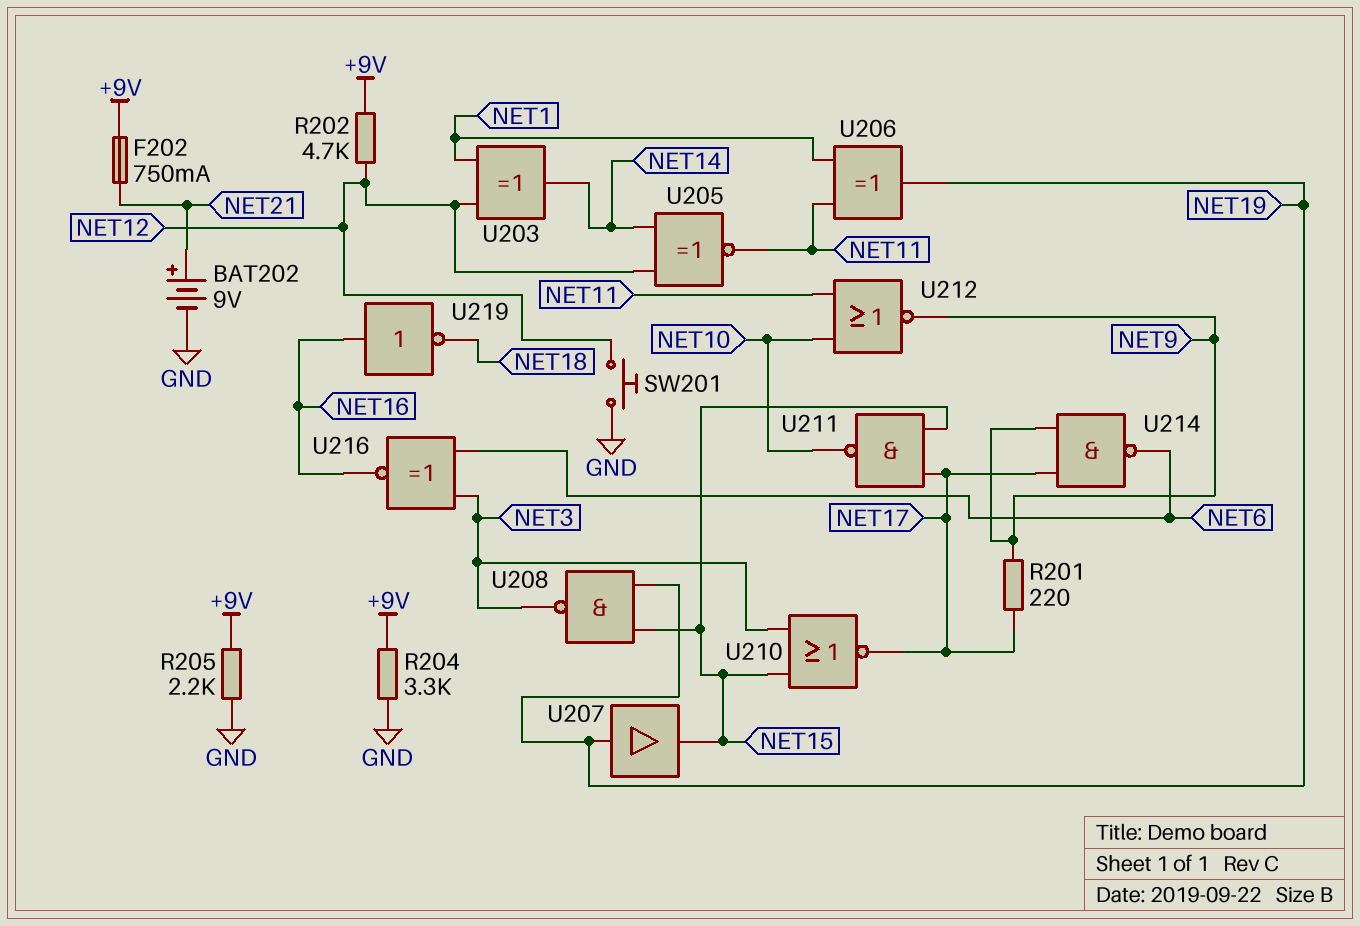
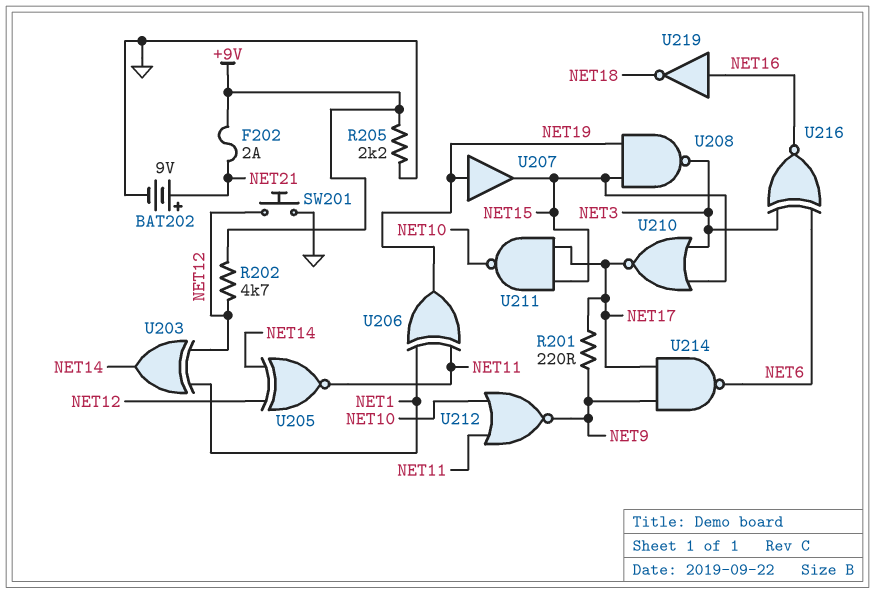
F202: 750mA (+9V, NET21) -> 2A (+9V, NET21)
R204: 3.3k (+9V, GND) -> none

